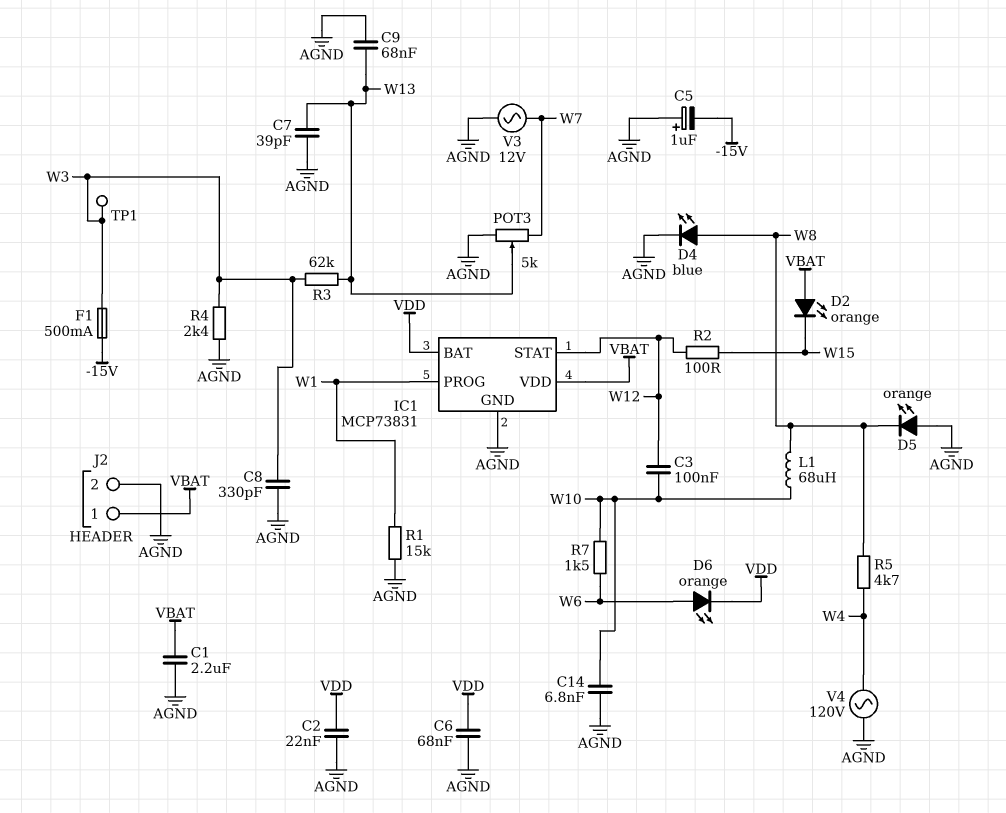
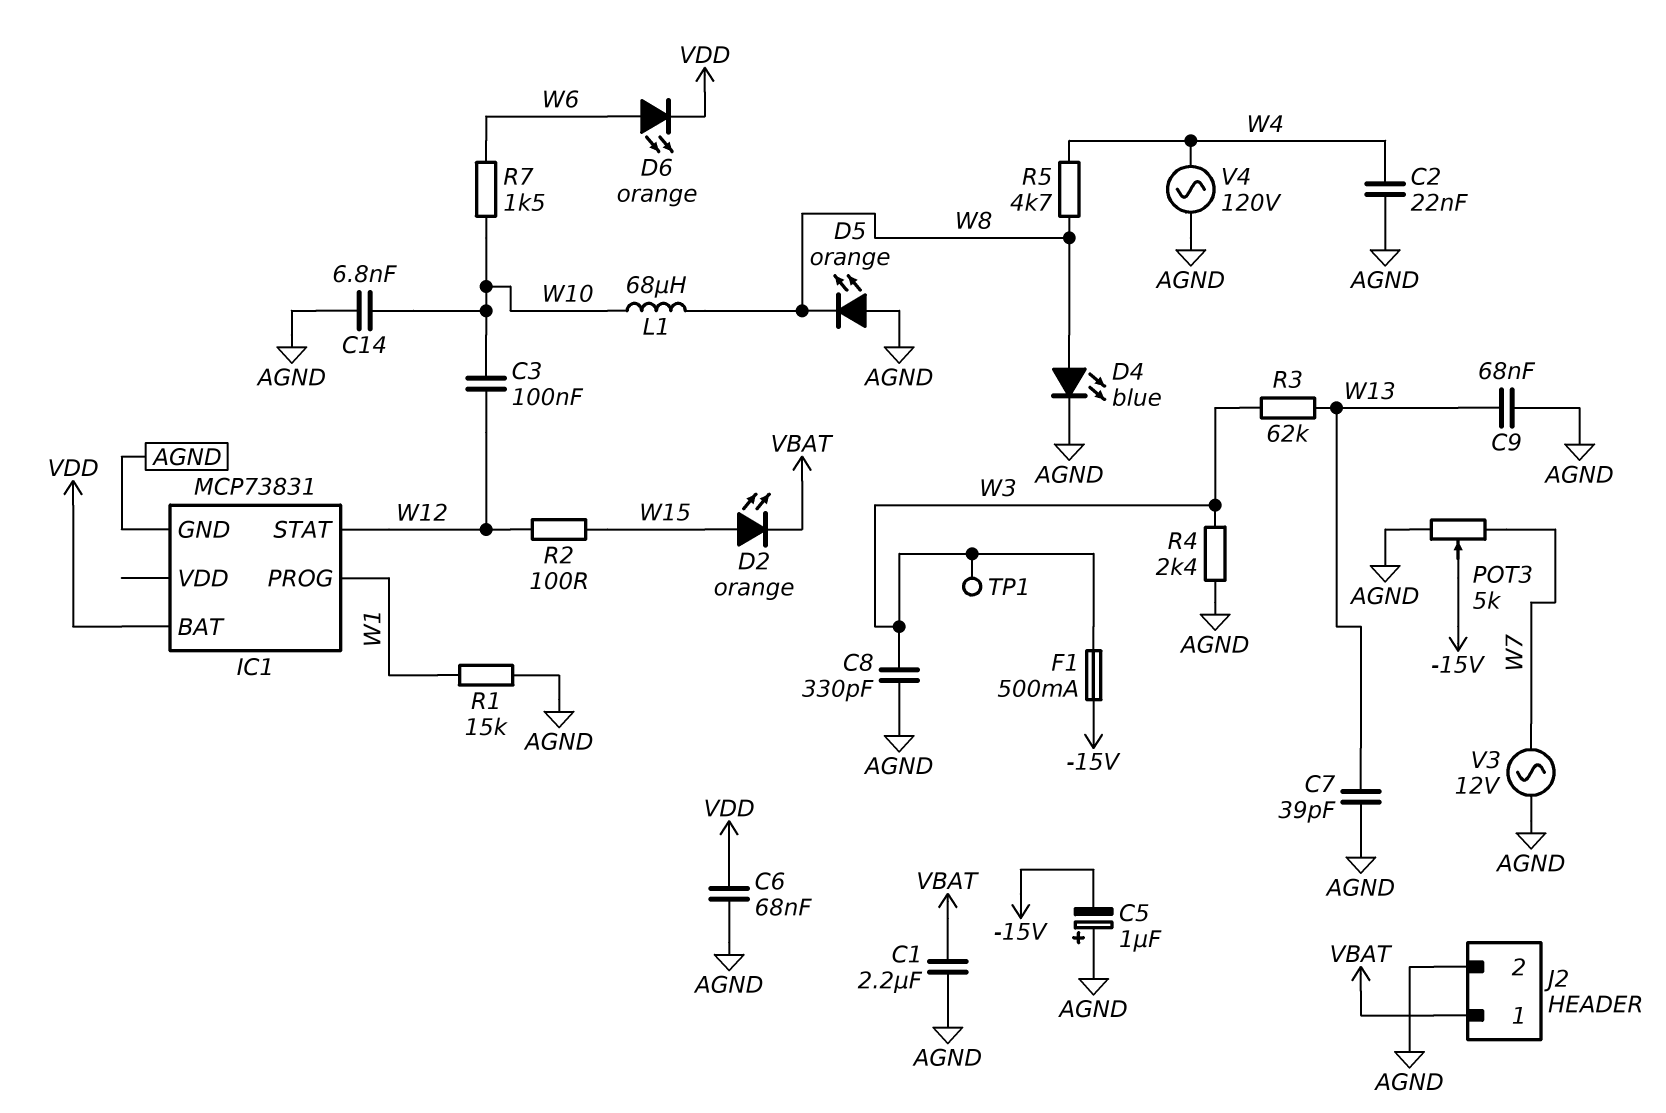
C2: 22nF (AGND, VDD) -> 22nF (AGND, W4)
D2: LED orange (A VBAT, K W15) -> LED orange (A W15, K VBAT)
IC1 pin VDD: VBAT -> none
POT3: 5k (AGND, W7, wiper W13) -> 5k (AGND, W7, wiper -15V)

